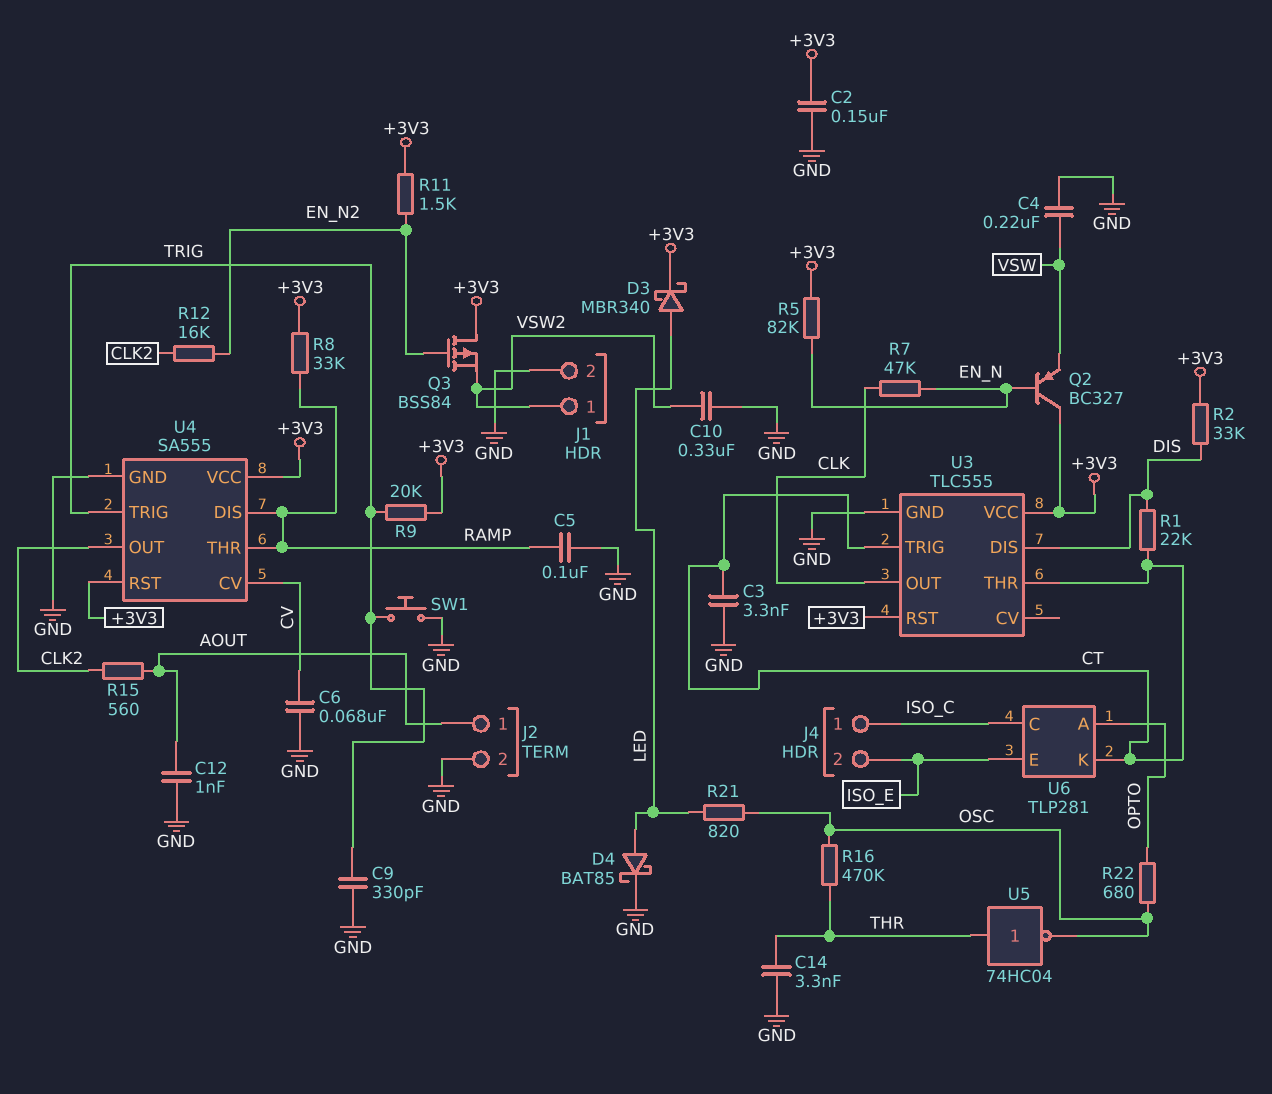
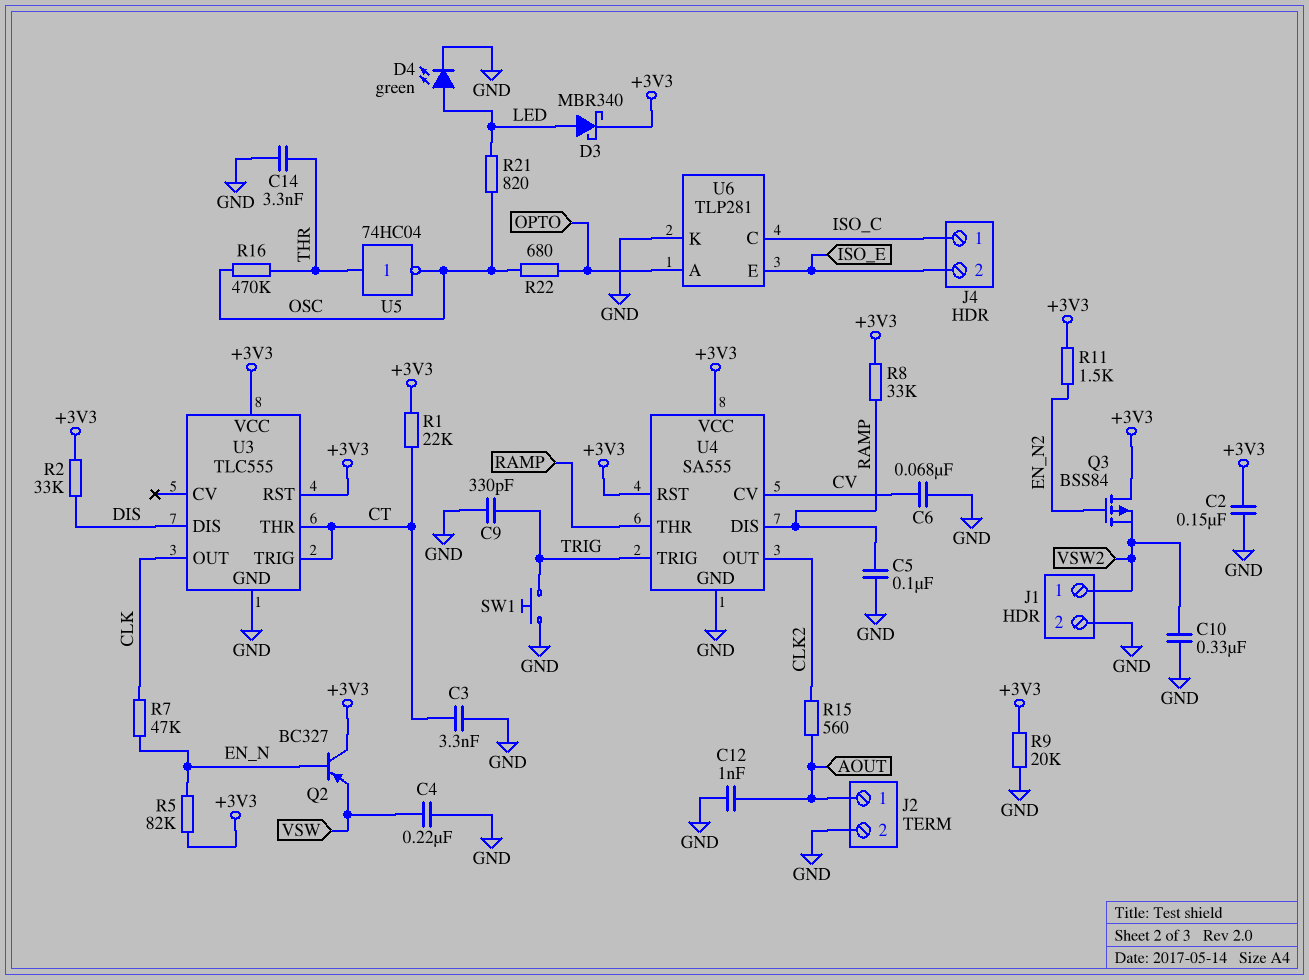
D4: schottky BAT85 (A LED, K GND) -> LED green (A LED, K GND)
R1: 22k (CT, DIS) -> 22k (+3V3, CT)
R9: 20k (+3V3, TRIG) -> 20k (+3V3, GND)
R12: 16k (CLK2, EN_N2) -> none
U6 pin K: CT -> GND

